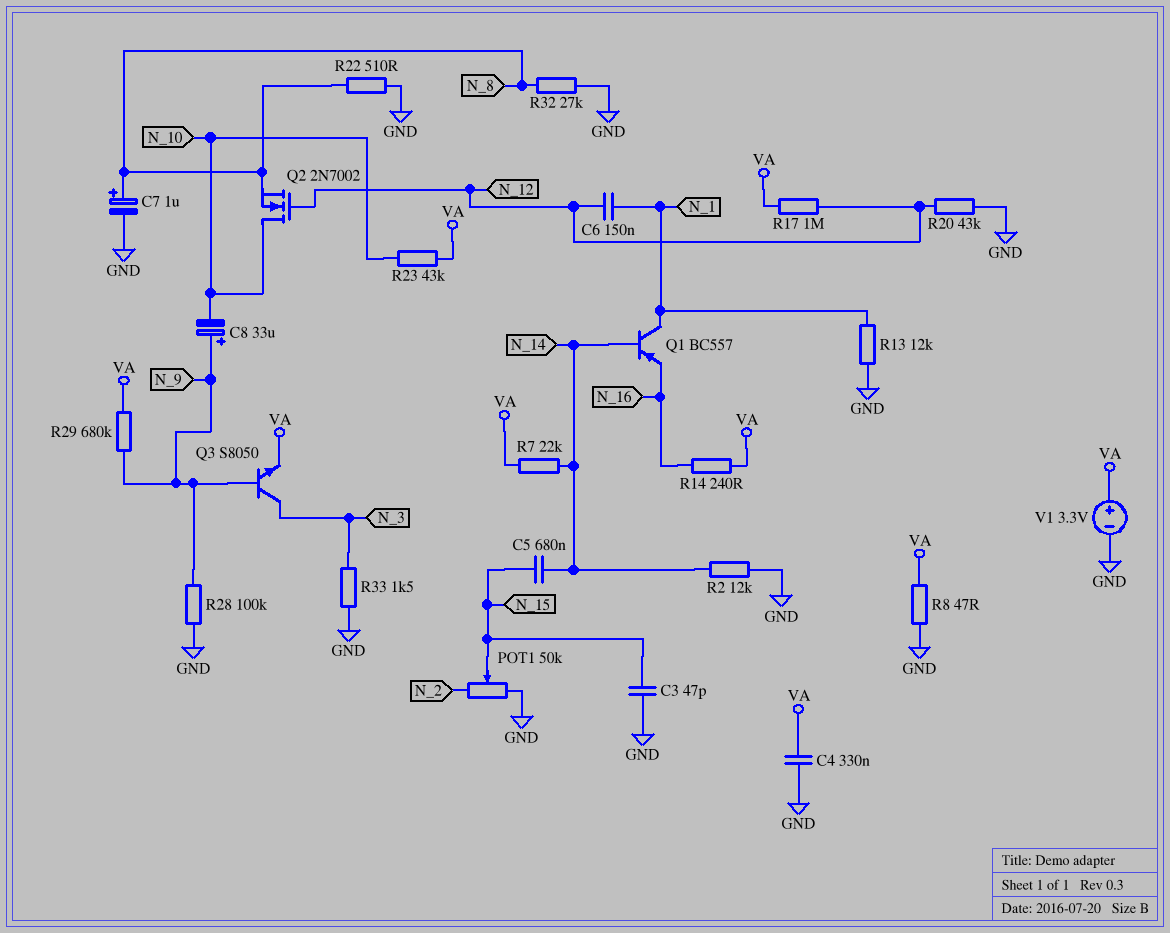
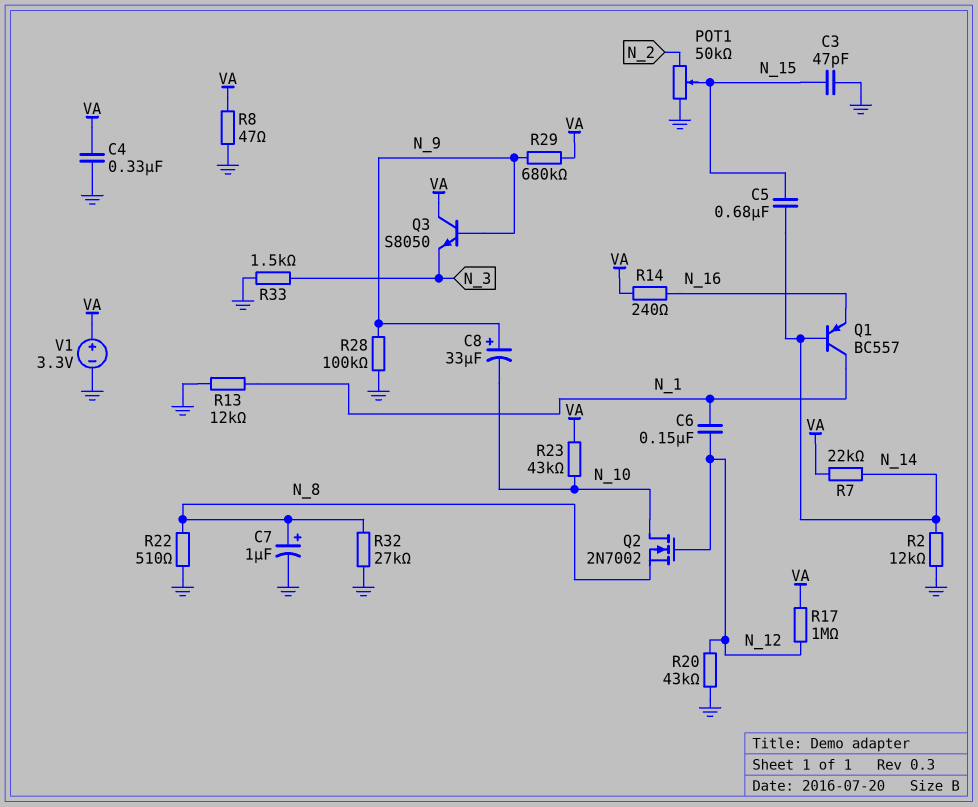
Q3: NPN S8050 (B N_9, C N_3, E VA) -> NPN S8050 (B N_9, C VA, E N_3)

